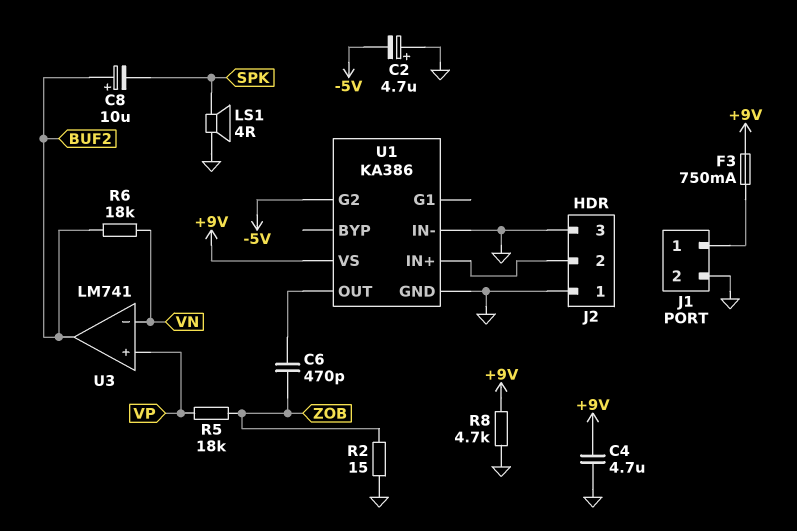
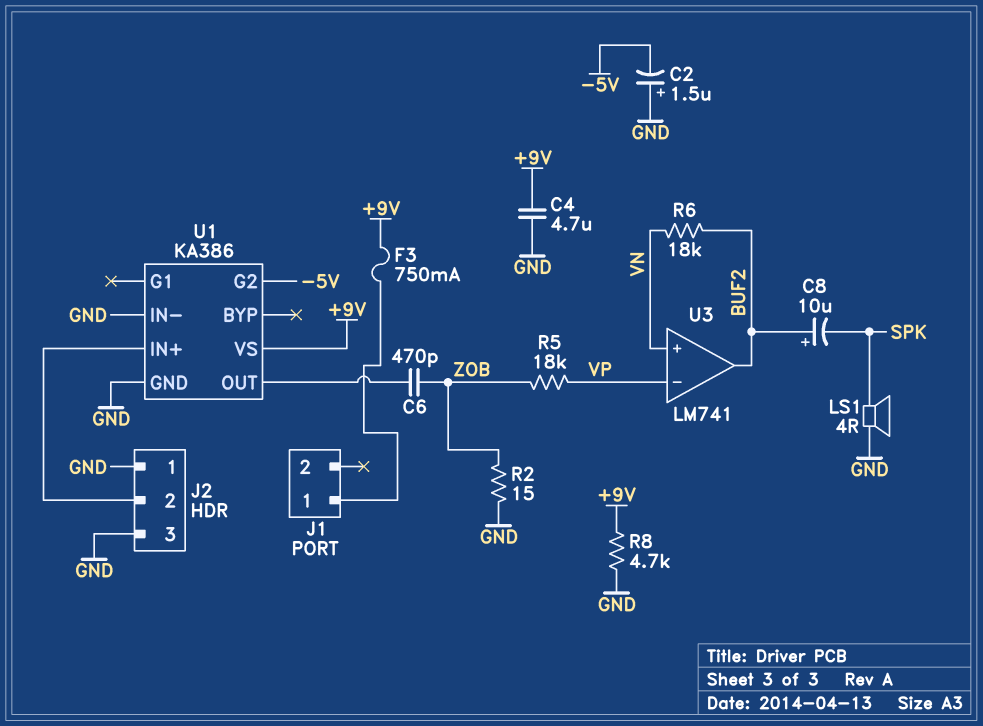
C2: 4.7uF (plus GND, minus -5V) -> 1.5uF (plus GND, minus -5V)
J1 pin 2: GND -> none
U3 pin in+: VP -> VN
U3 pin in-: VN -> VP

